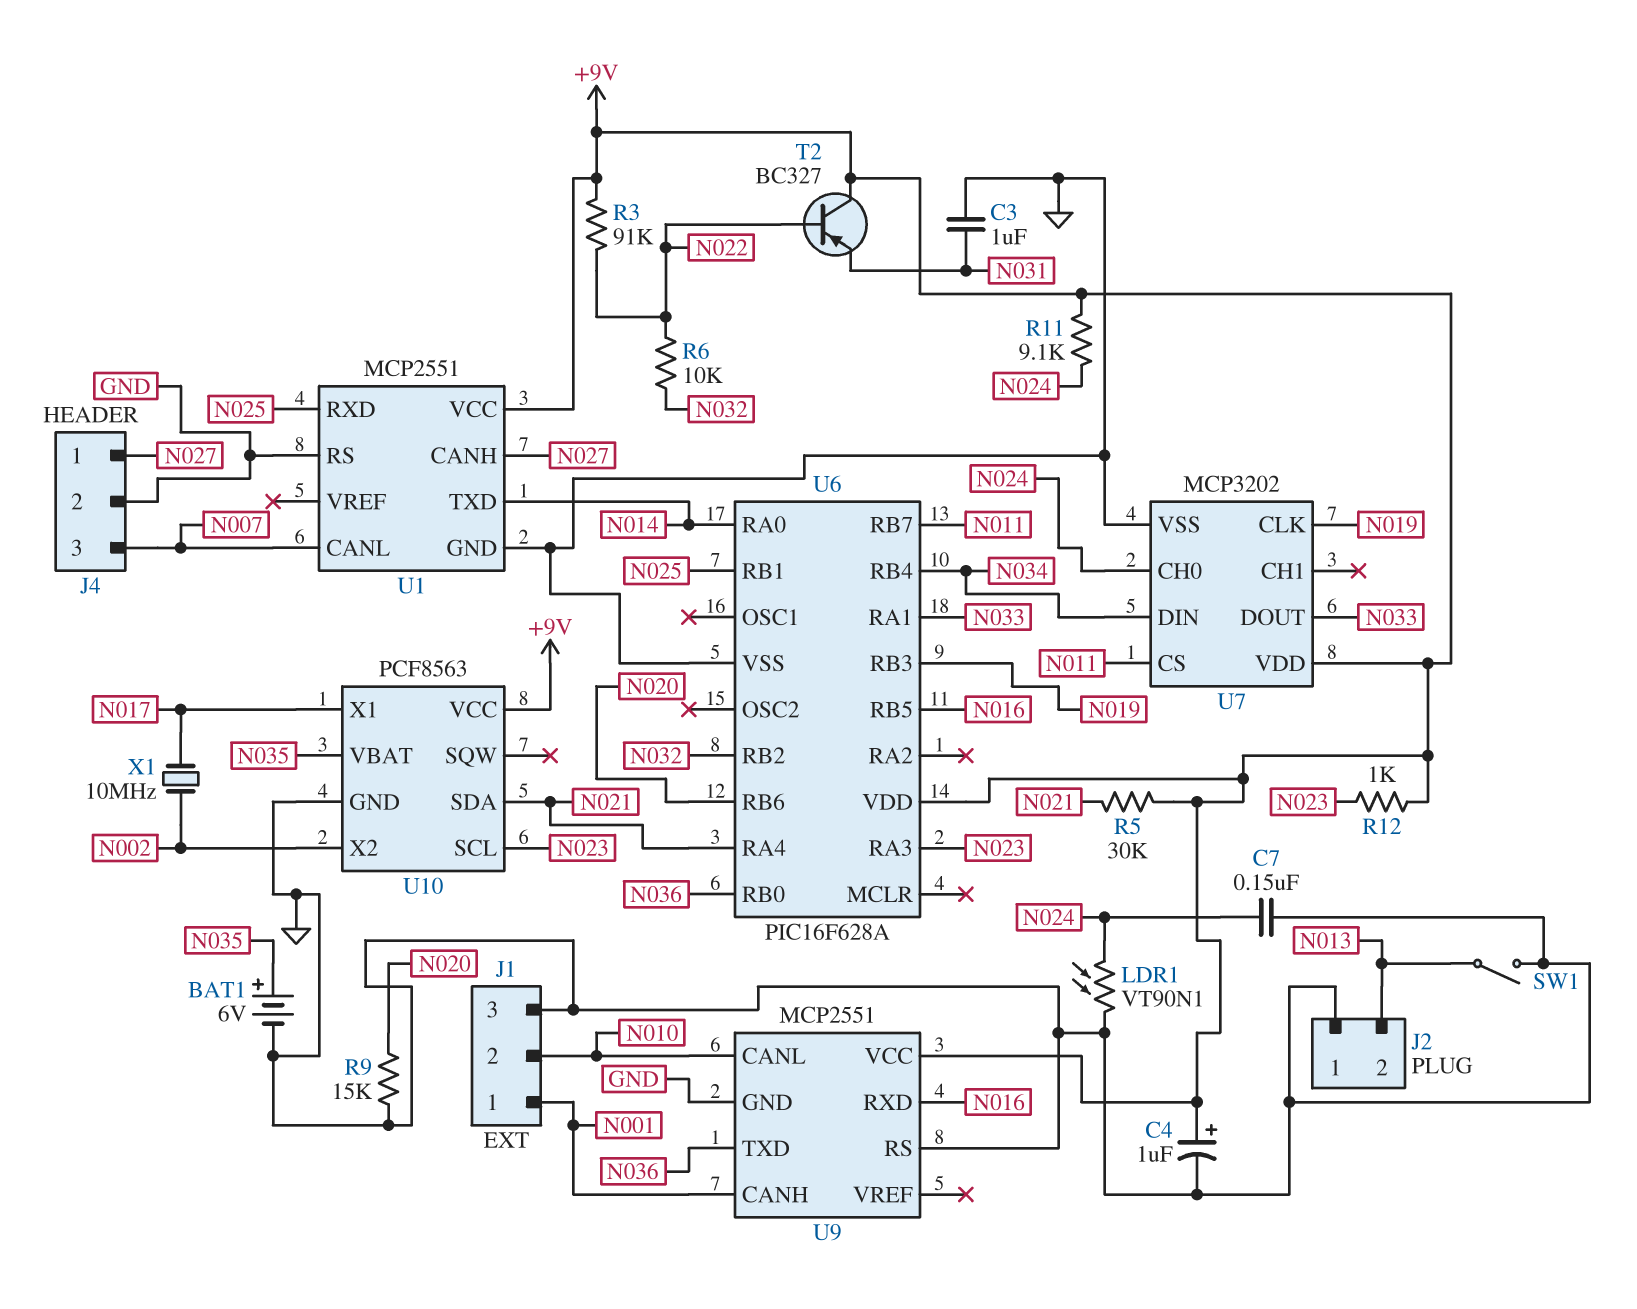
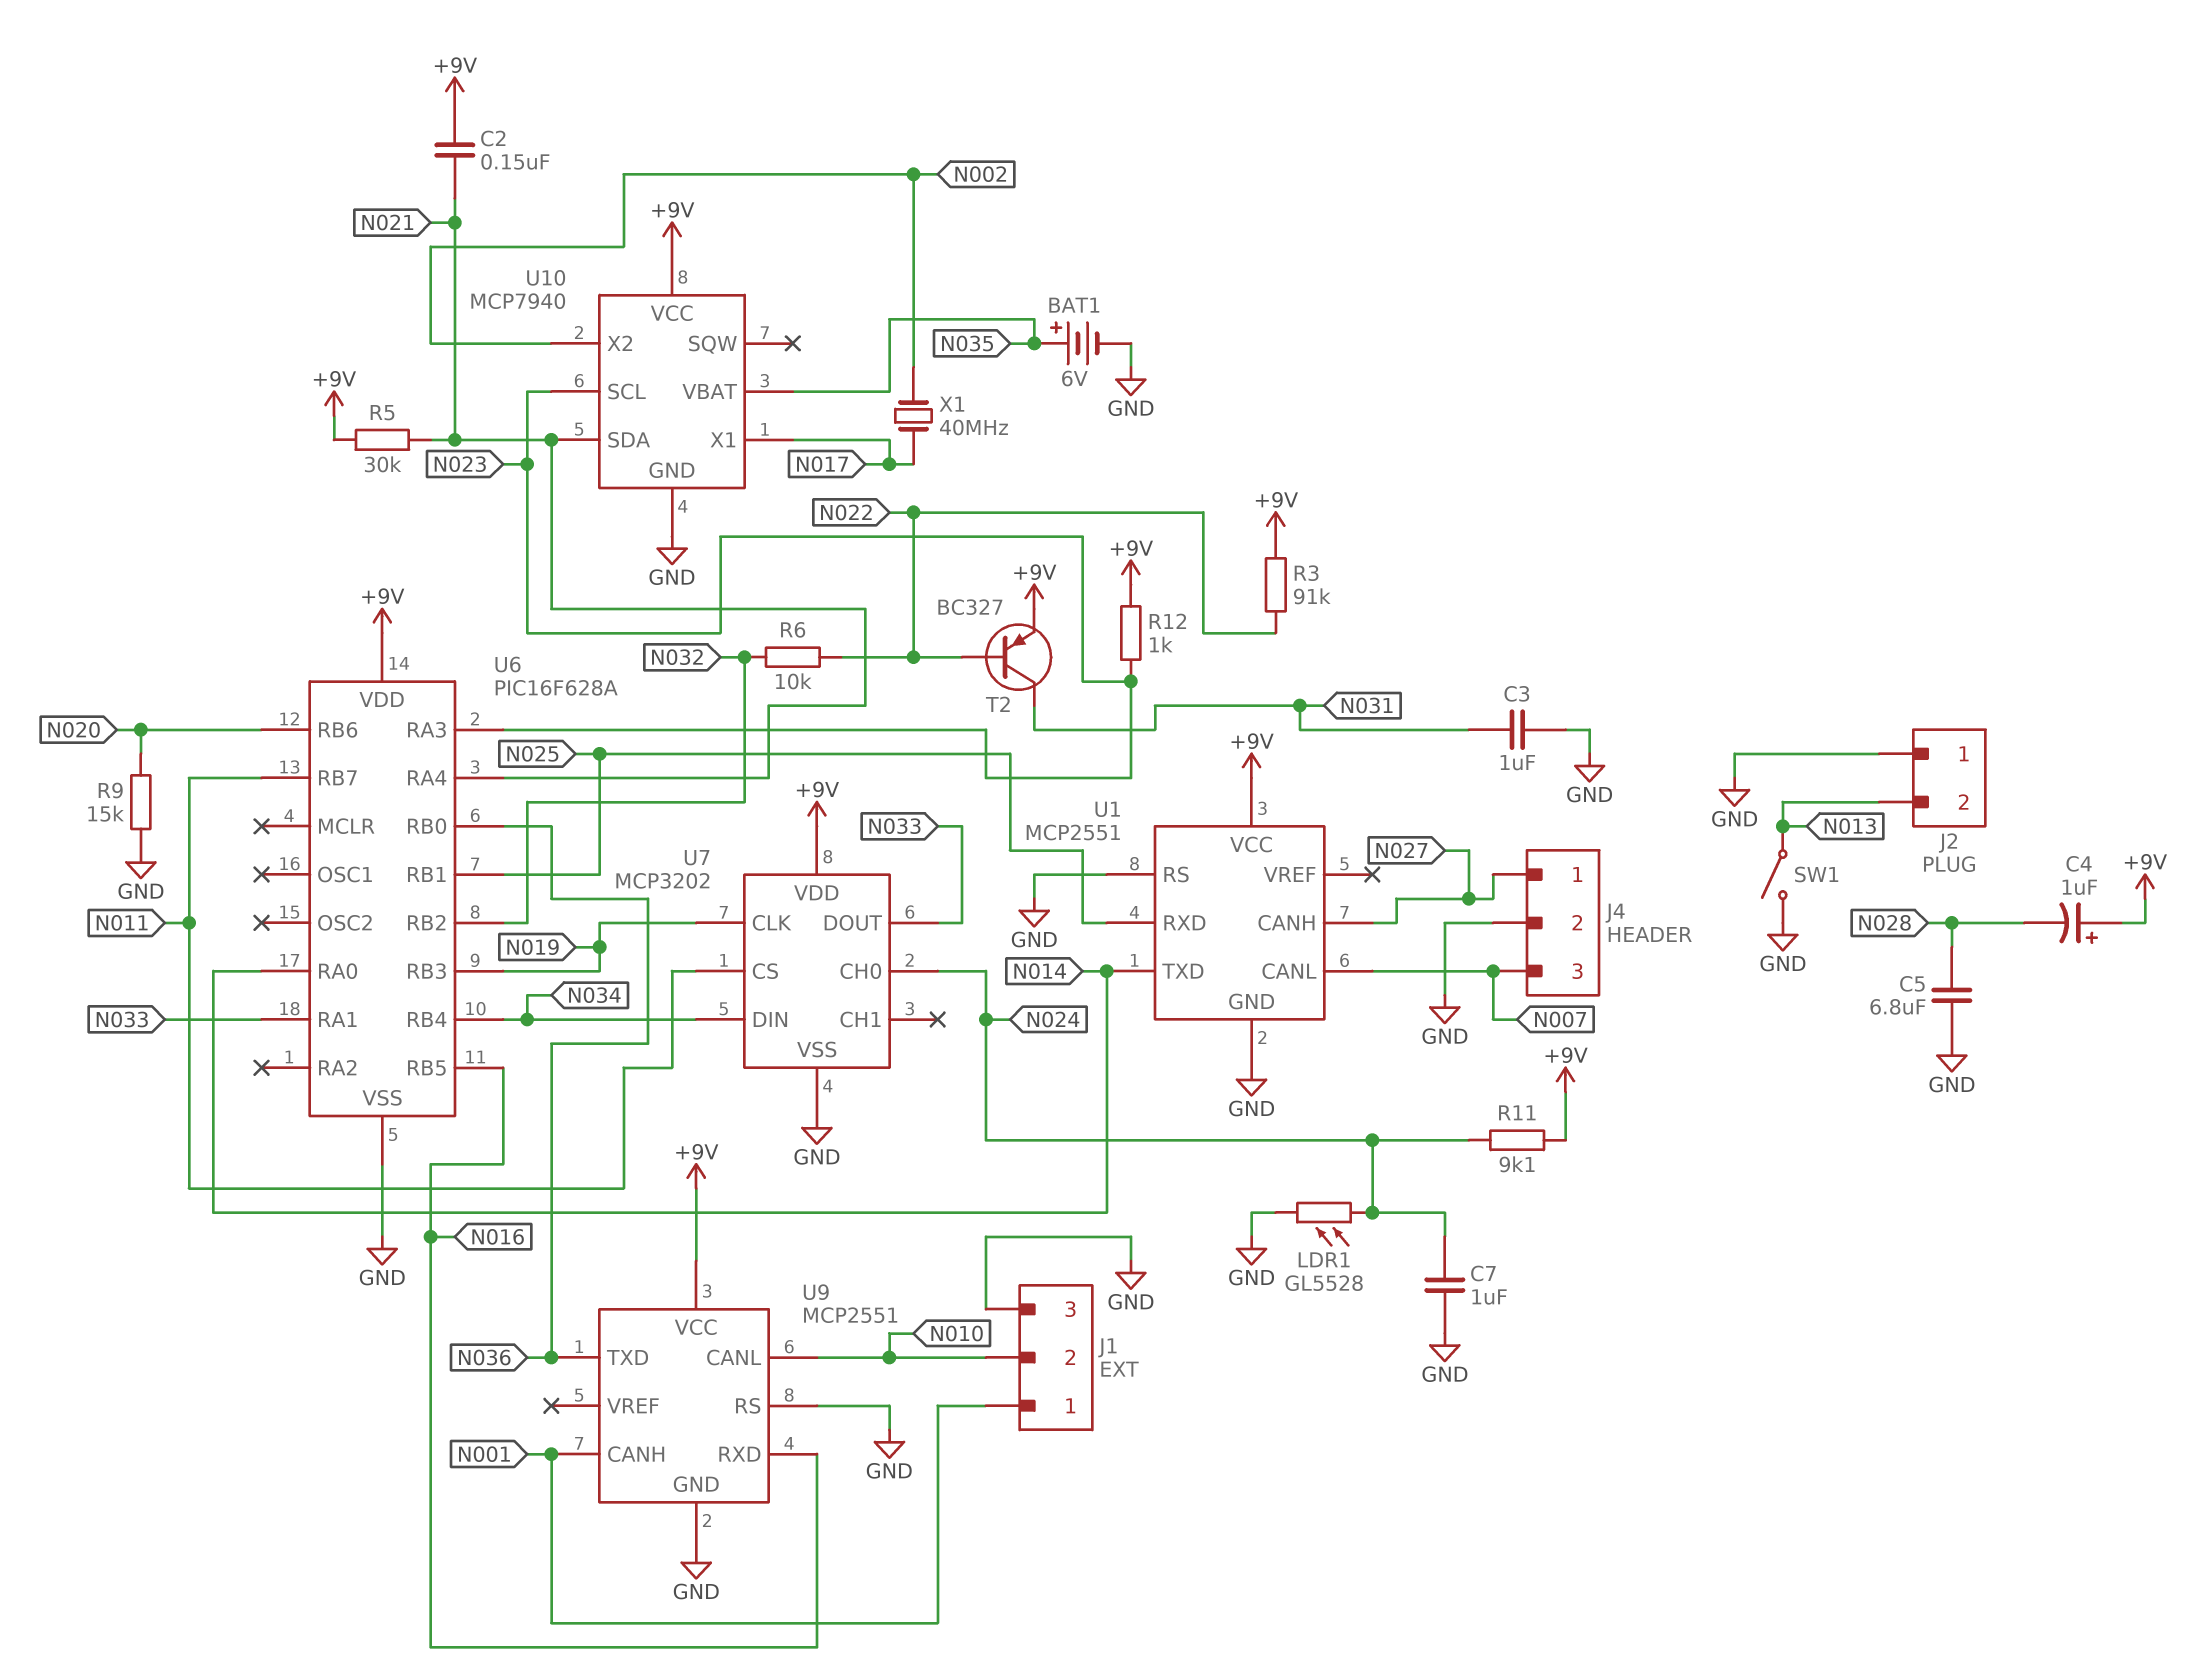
C2: none -> 150nF (+9V, N021)
C4: 1uF (plus +9V, minus GND) -> 1uF (plus +9V, minus N028)
C5: none -> 6.8uF (GND, N028)
C7: 150nF (GND, N024) -> 1uF (GND, N024)
LDR1: VT90N1 (GND, N024) -> GL5528 (GND, N024)
T2: PNP BC327 (B N022, C +9V, E N031) -> PNP BC327 (B N022, C N031, E +9V)
U10: PCF8563 -> MCP7940
X1: 10MHz (N002, N017) -> 40MHz (N002, N017)

